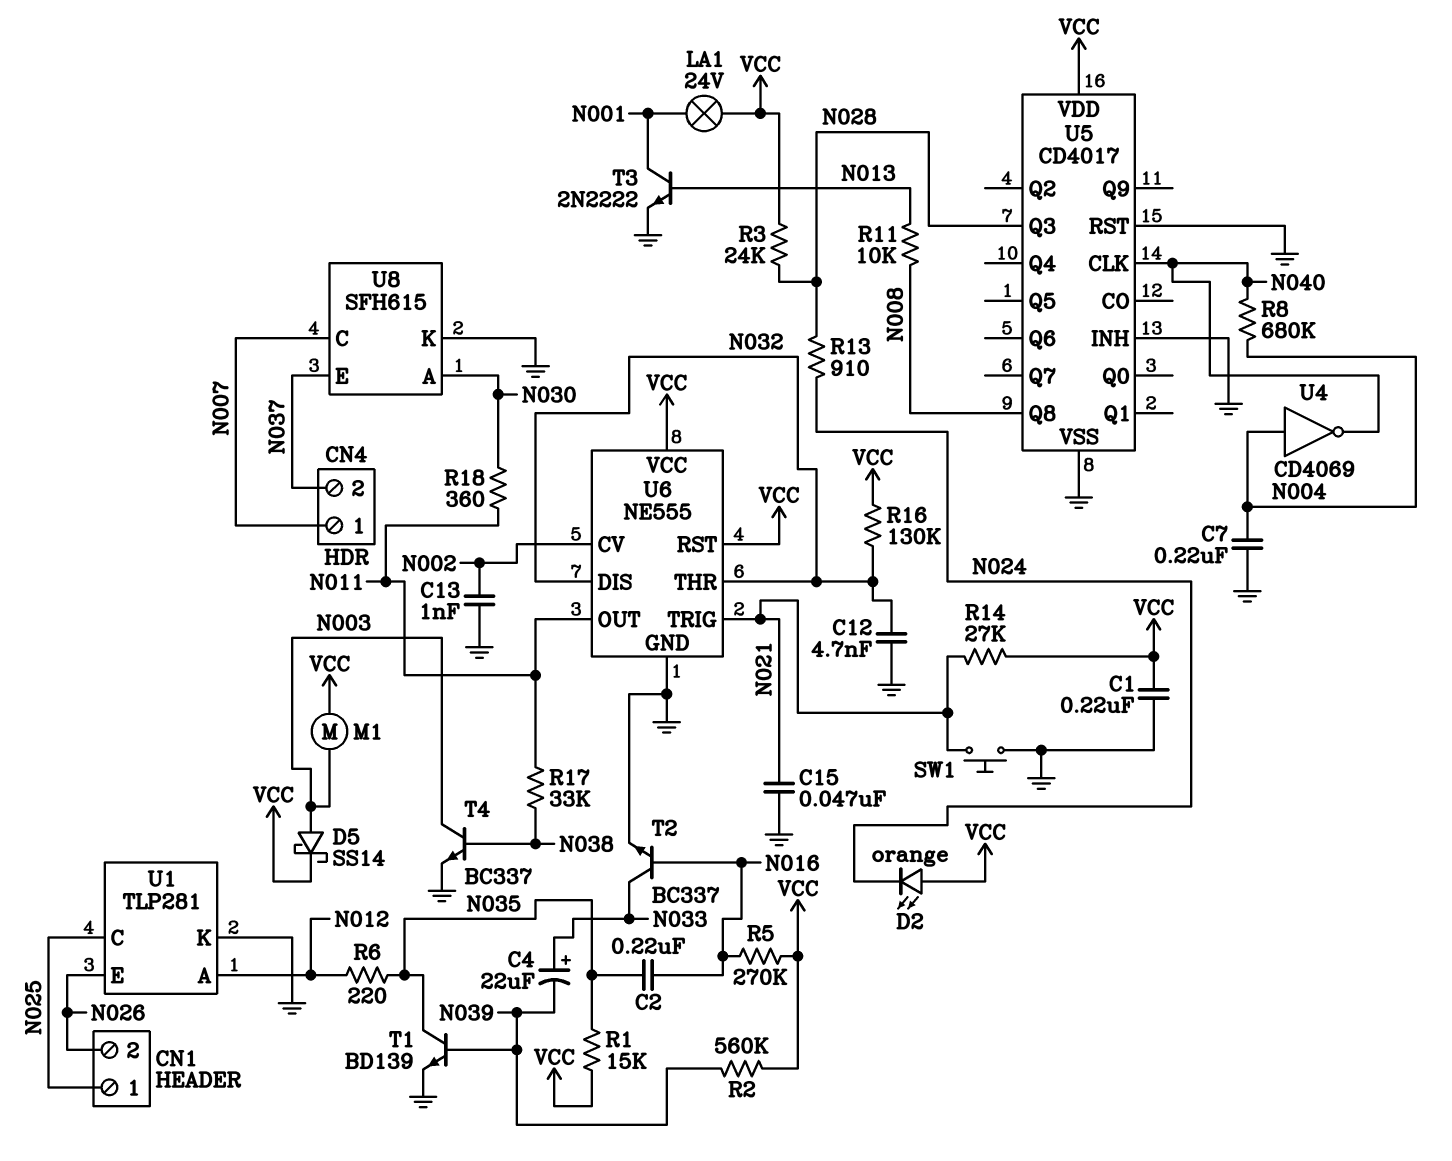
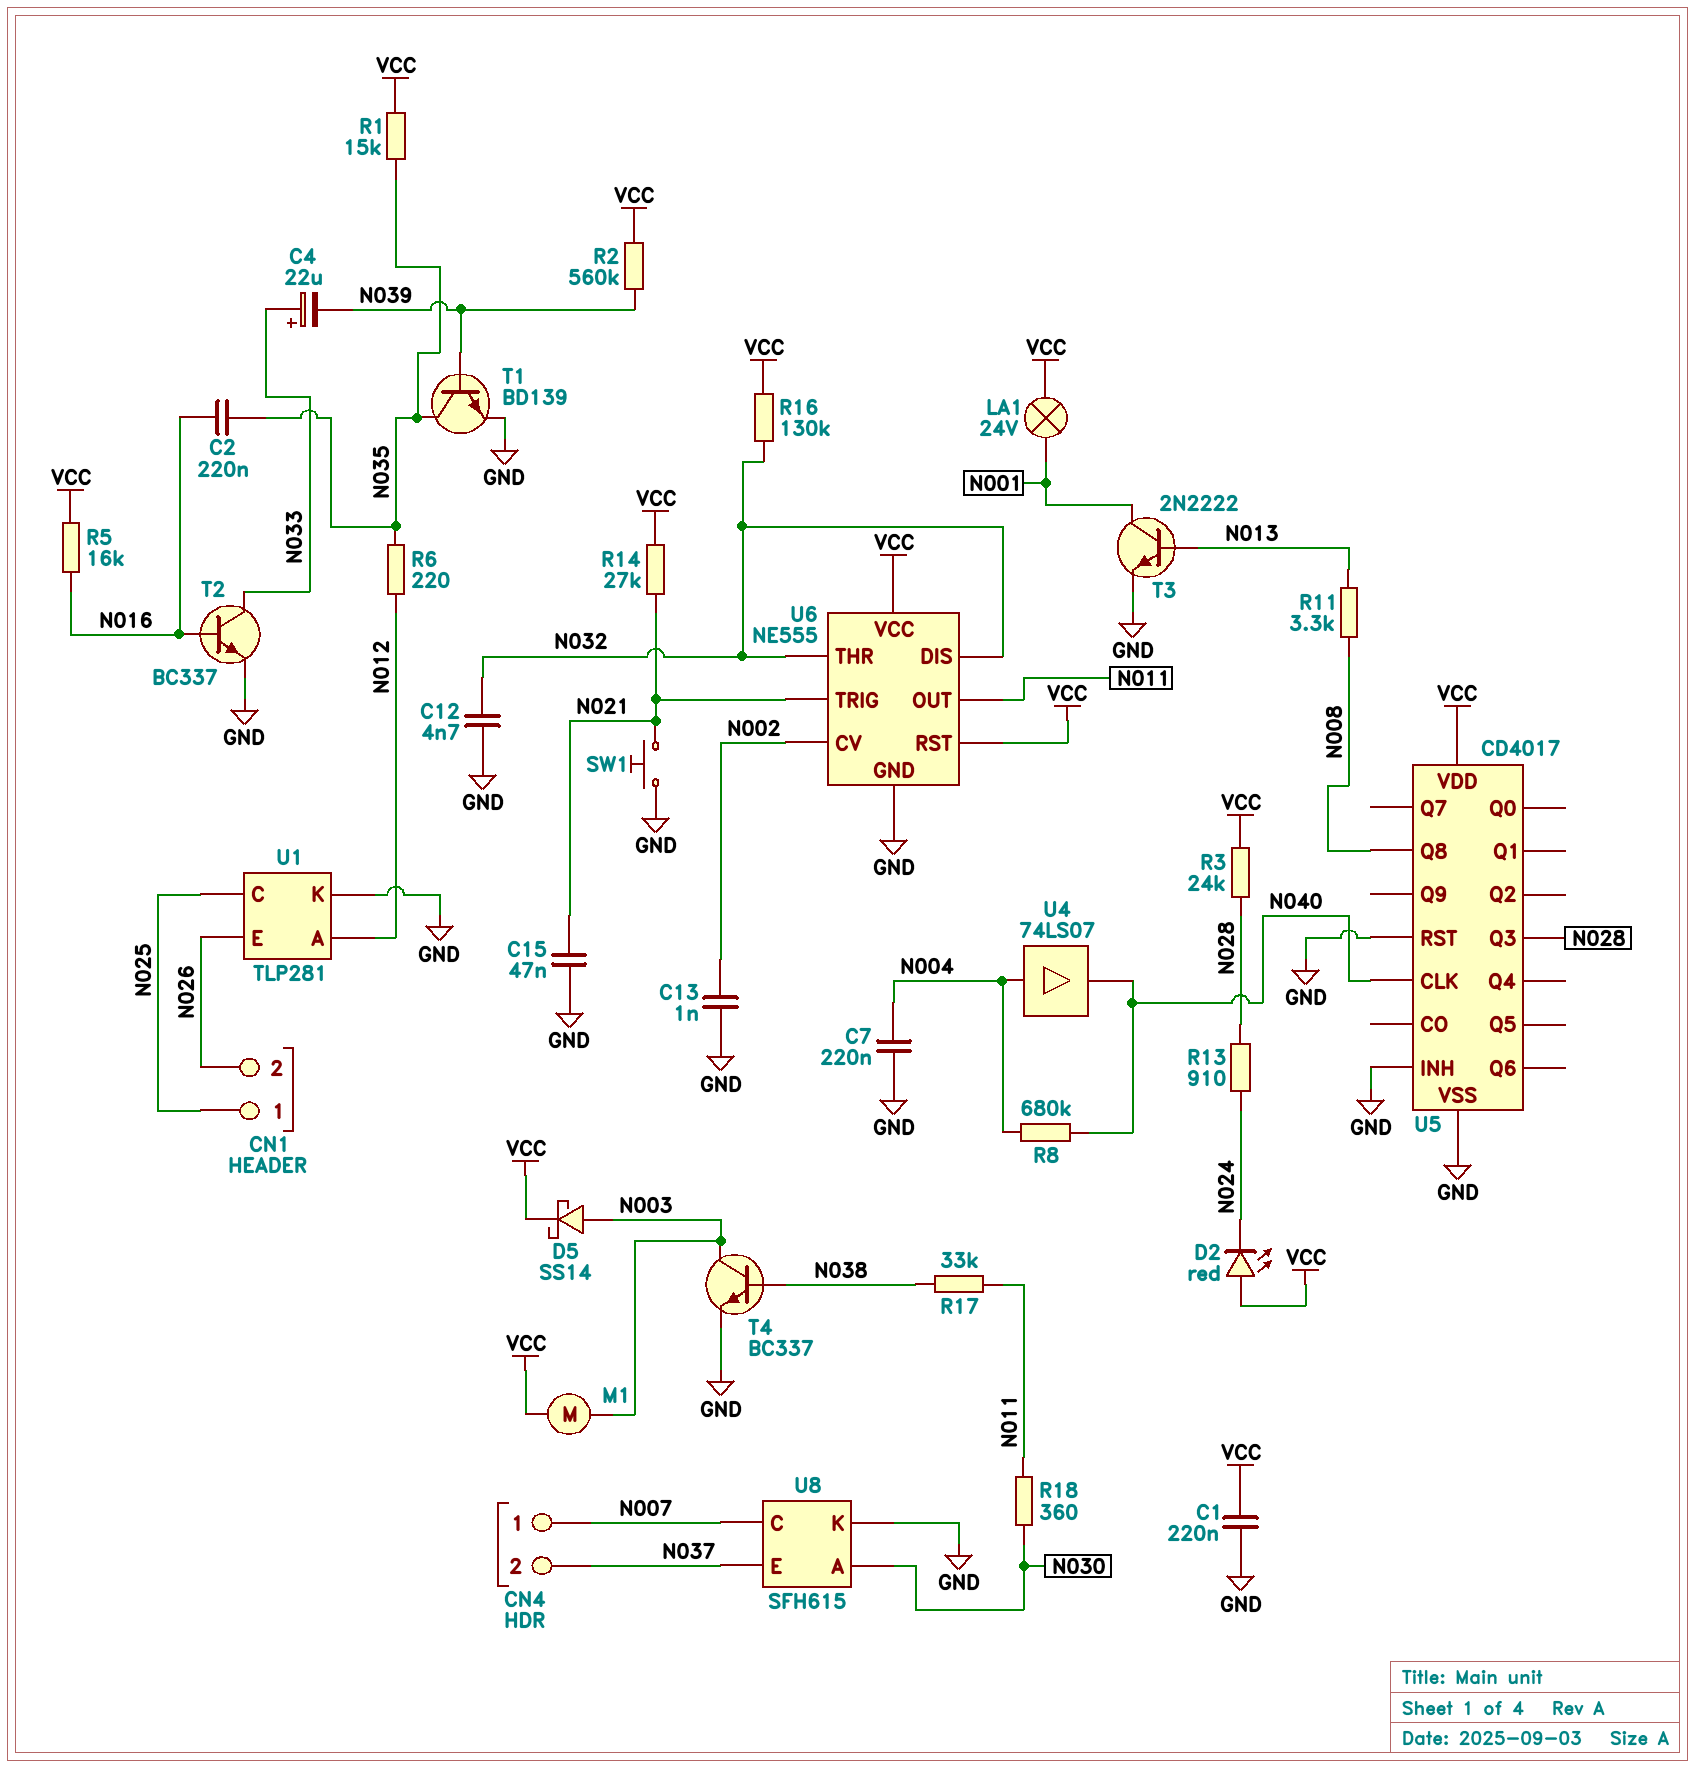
D2: LED orange (A VCC, K N024) -> LED red (A VCC, K N024)
R5: 270k (N016, VCC) -> 16k (N016, VCC)
R11: 10k (N008, N013) -> 3.3k (N008, N013)
U4: NOT CD4069 (in N004, out N040) -> buffer 74LS07 (in N004, out N040)

